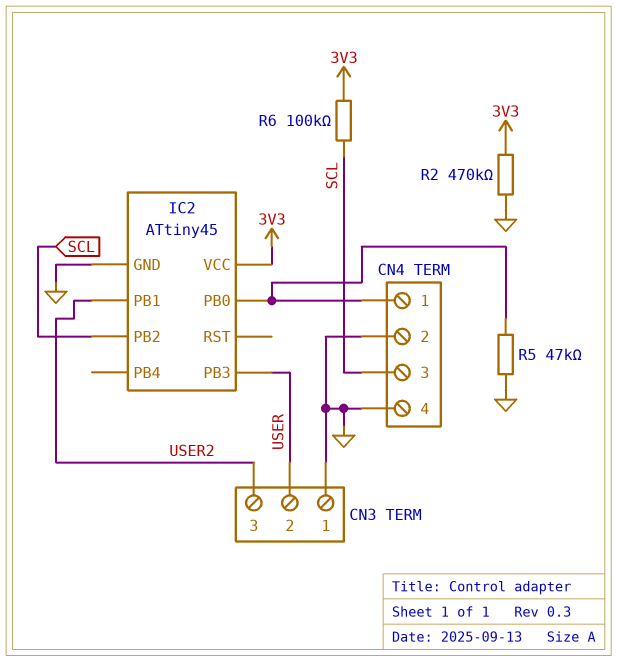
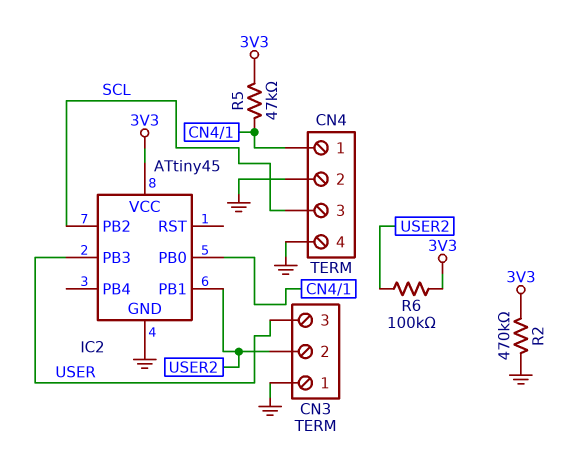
CN3 pin 2: USER -> USER2
CN3 pin 3: USER2 -> USER
R5: 47k (CN4/1, GND) -> 47k (3V3, CN4/1)
R6: 100k (3V3, SCL) -> 100k (3V3, USER2)

